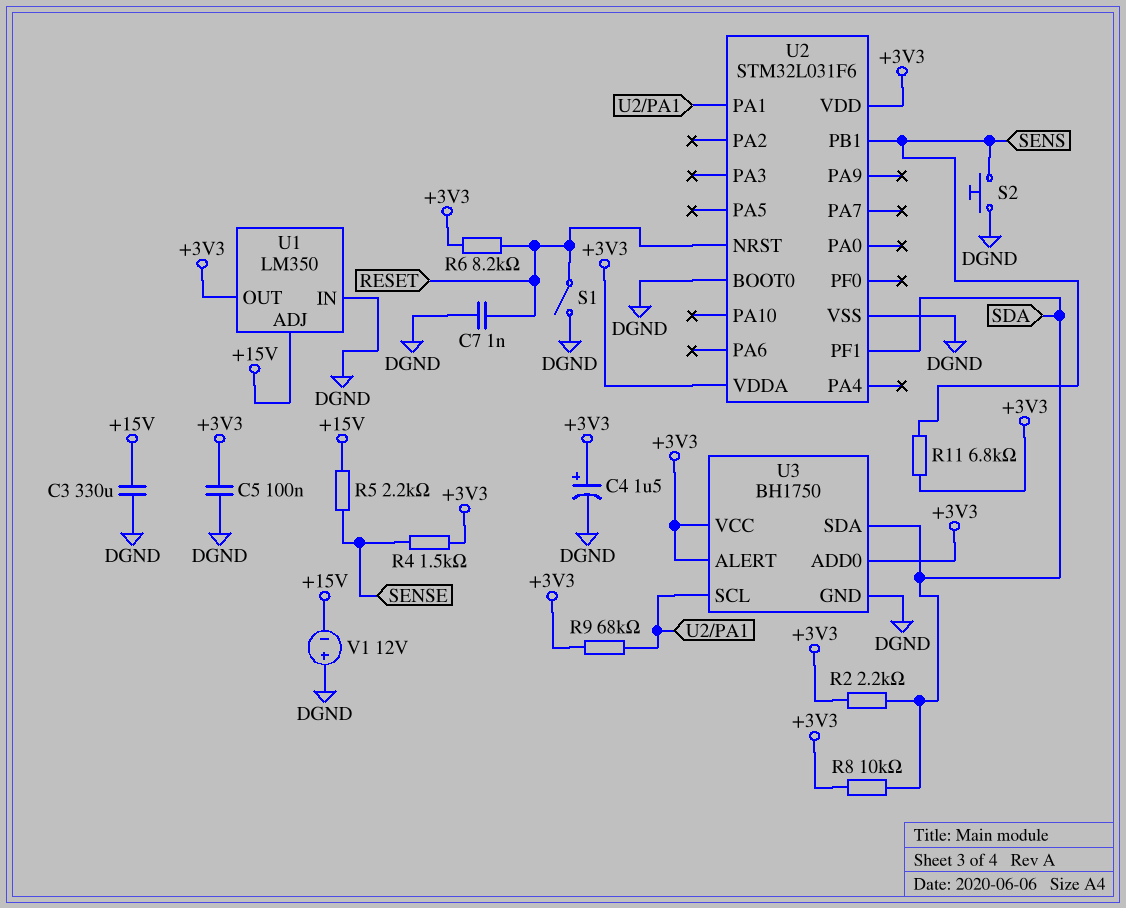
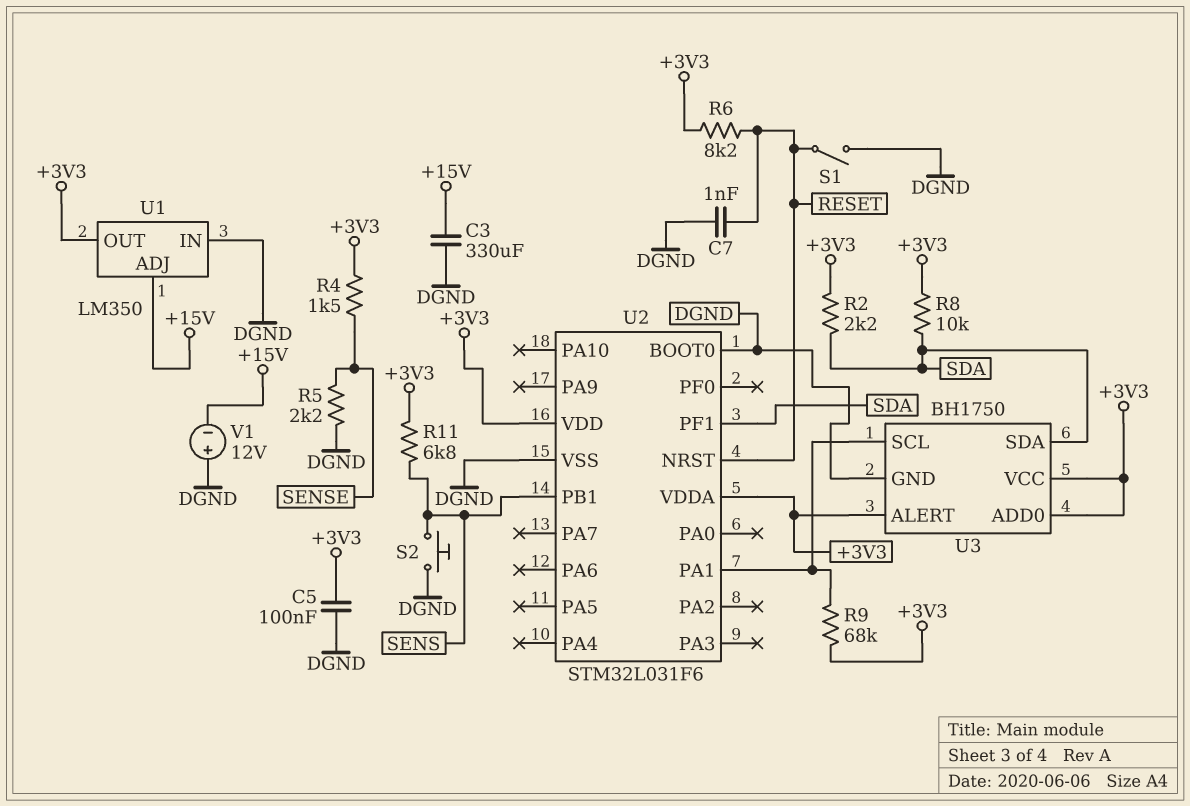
C4: 1.5uF (plus +3V3, minus DGND) -> none
R5: 2.2k (+15V, SENSE) -> 2.2k (DGND, SENSE)

